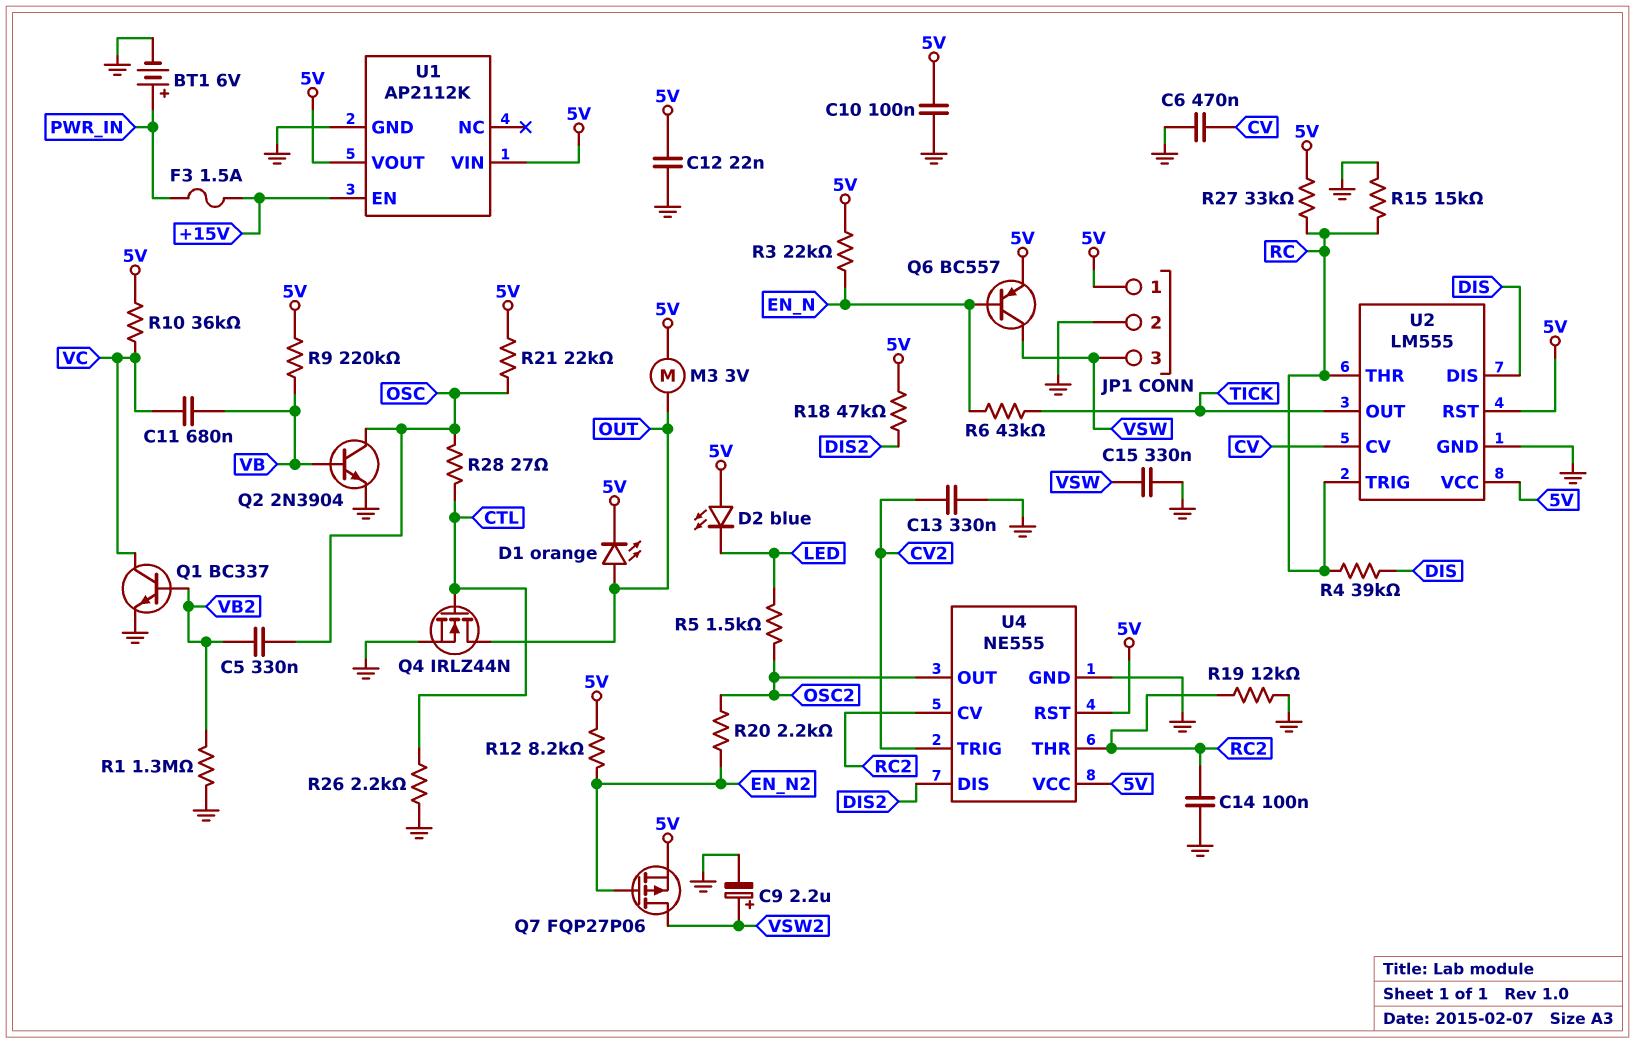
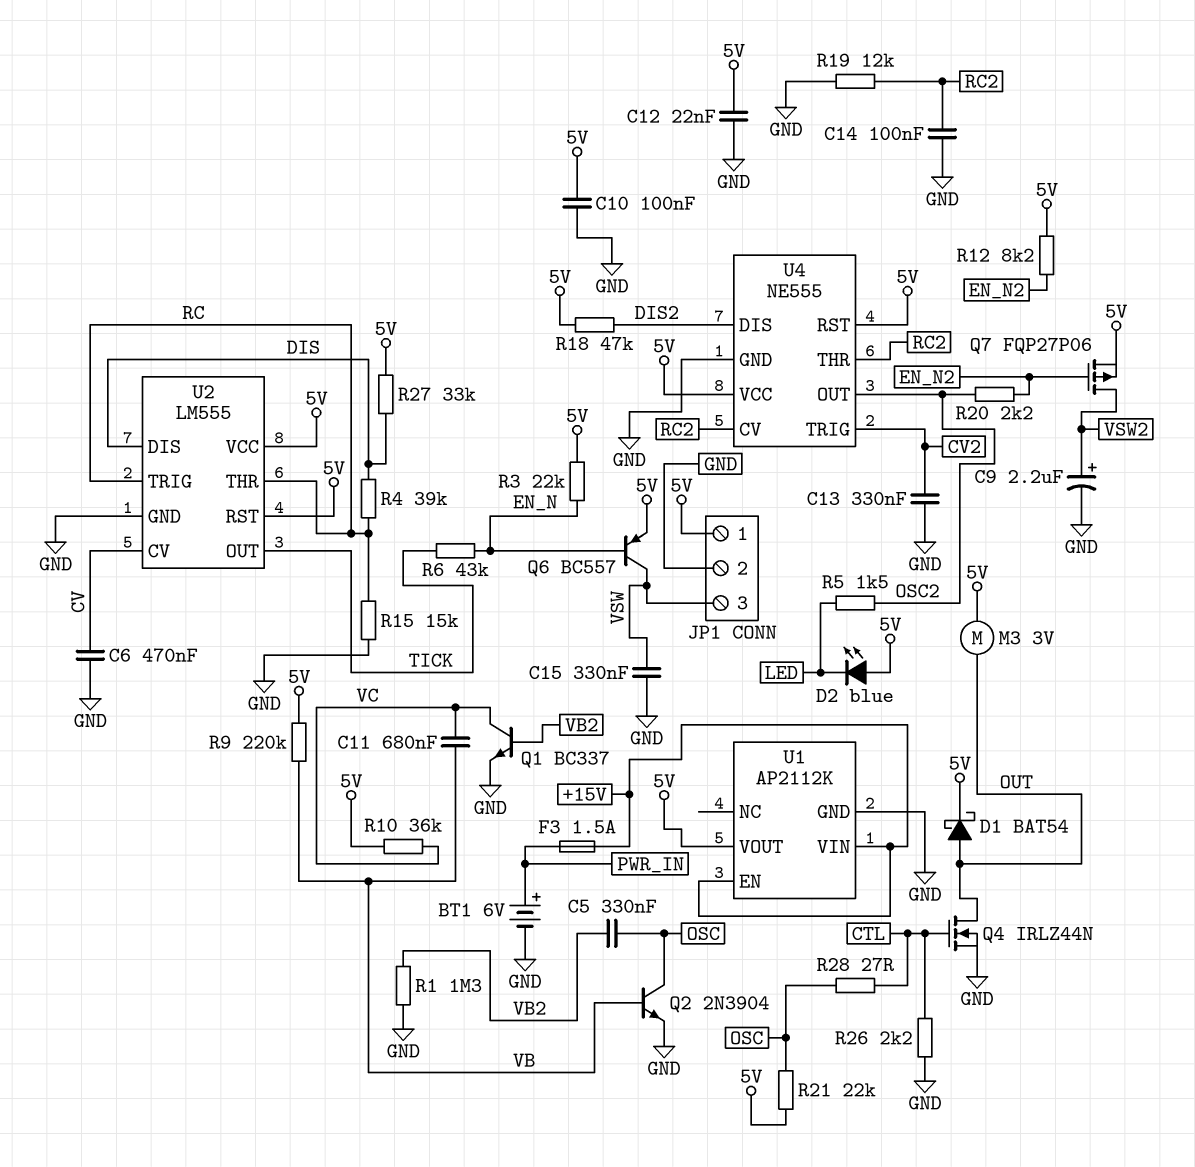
D1: LED orange (A OUT, K 5V) -> schottky BAT54 (A OUT, K 5V)
R27: 33k (5V, RC) -> 33k (5V, DIS)
U1 pin VIN: 5V -> +15V

